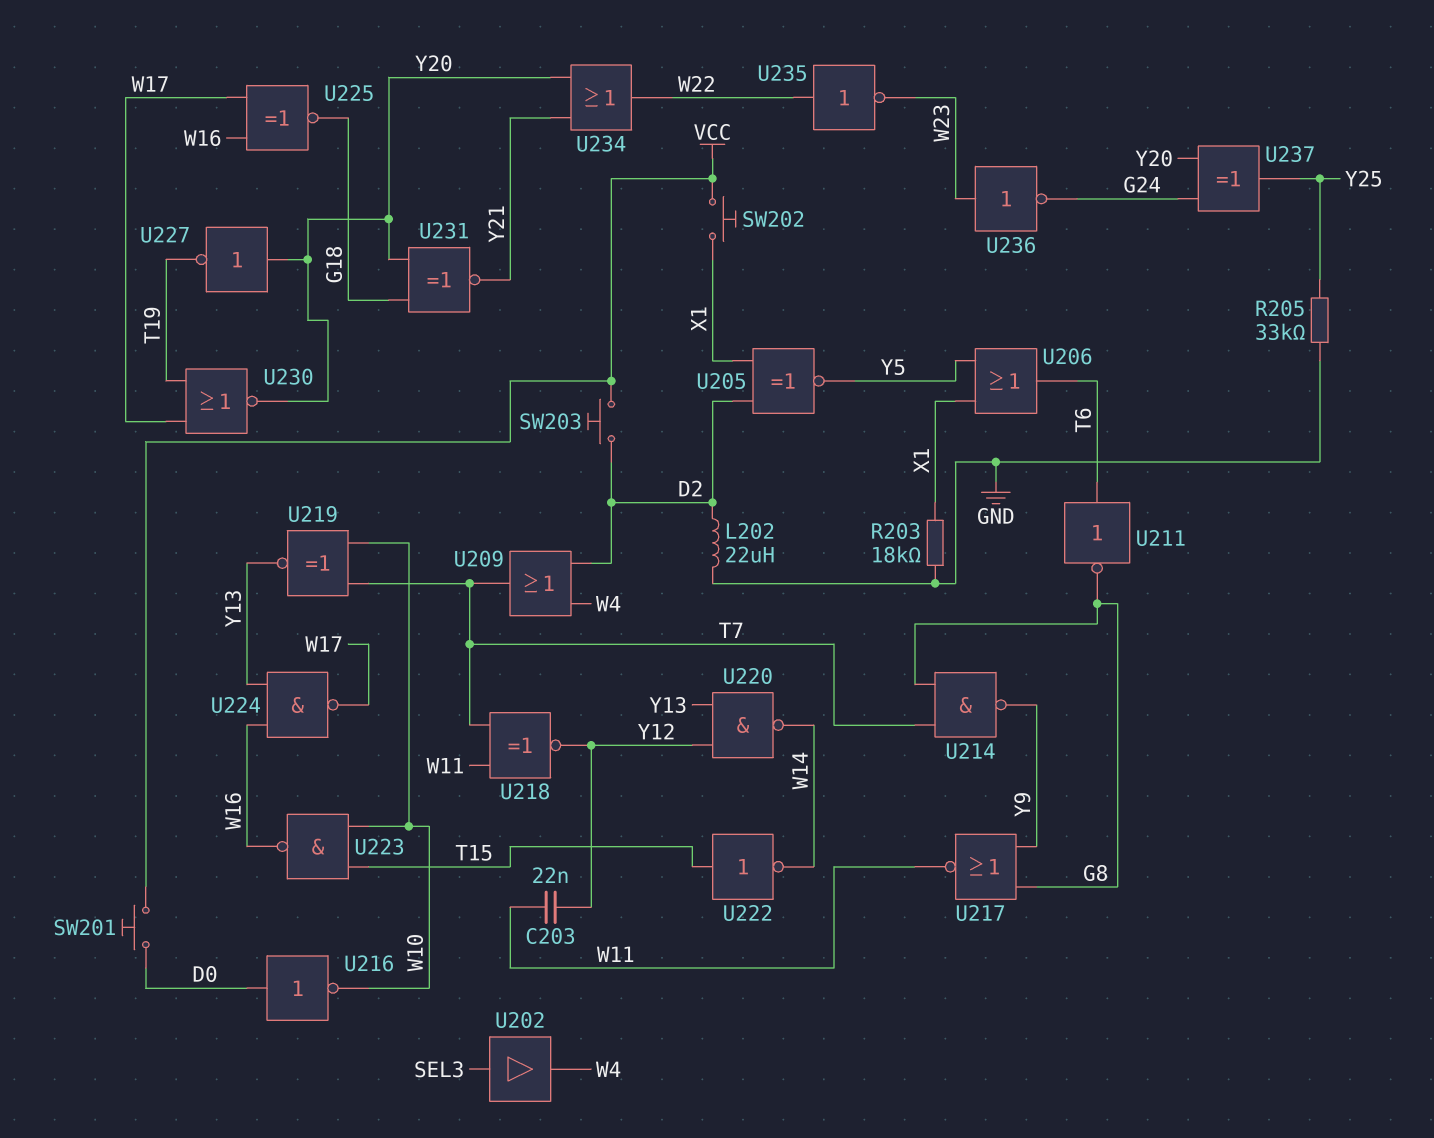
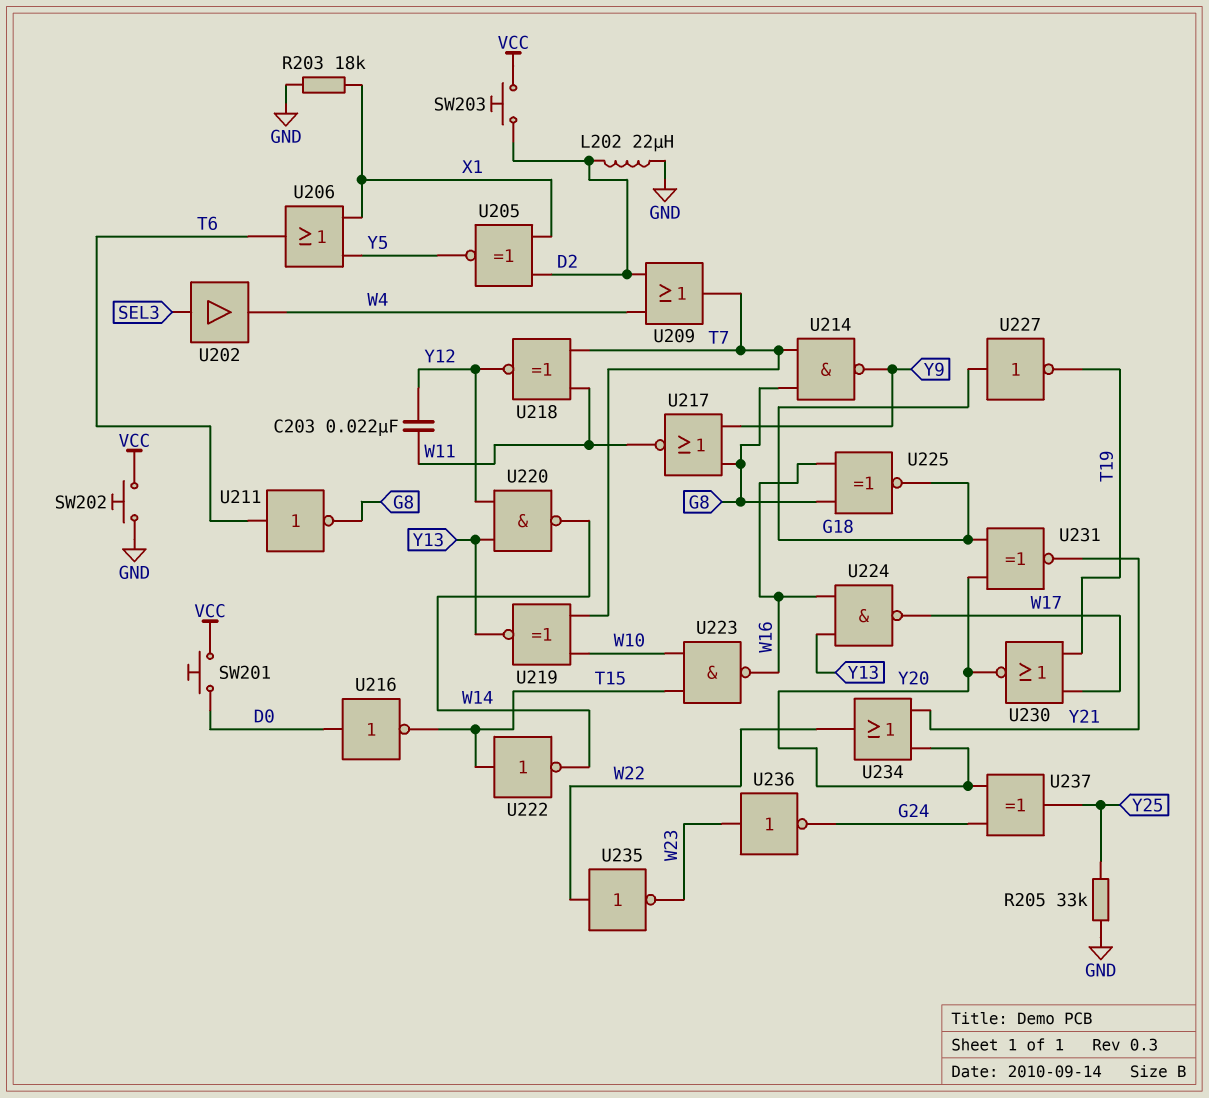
SW202: button (VCC, X1) -> button (GND, VCC)
U216: NOT (in D0, out W10) -> NOT (in D0, out T15)
U225: XNOR (in W16, in W17, out G18) -> XNOR (in G8, in W16, out G18)
U227: NOT (in Y20, out T19) -> NOT (in G18, out T19)

